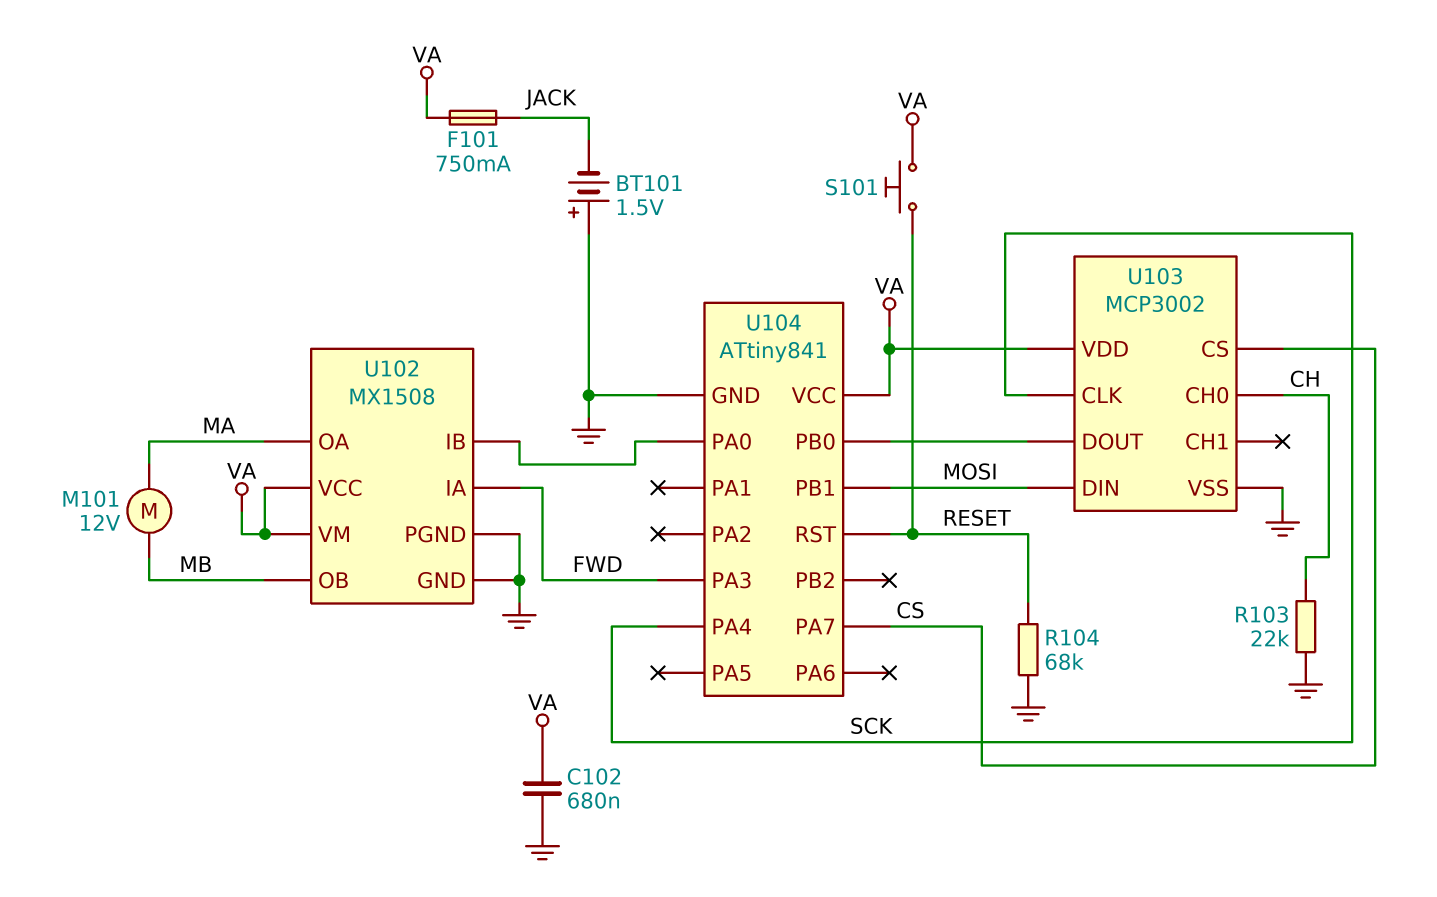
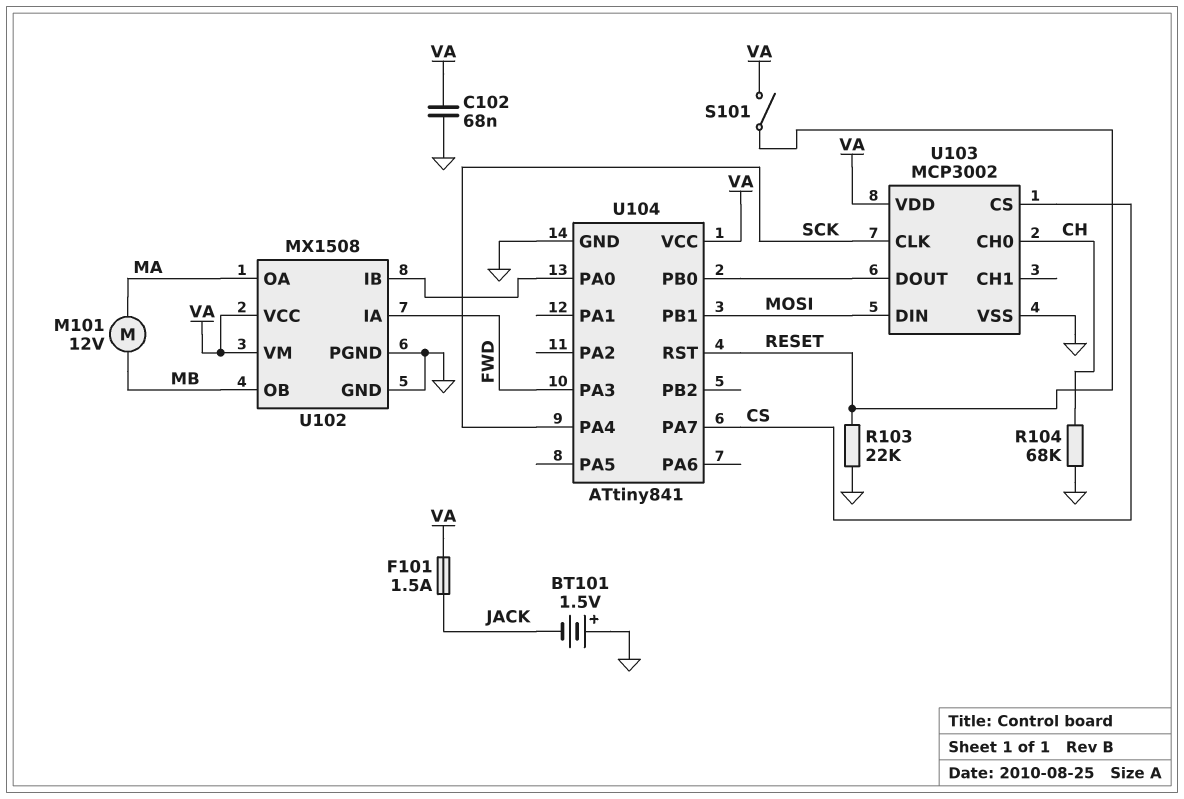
C102: 680nF (GND, VA) -> 68nF (GND, VA)
F101: 750mA (JACK, VA) -> 1.5A (JACK, VA)
R103: 22k (CH, GND) -> 22k (GND, RESET)
R104: 68k (GND, RESET) -> 68k (CH, GND)
S101: button (RESET, VA) -> switch (RESET, VA)

